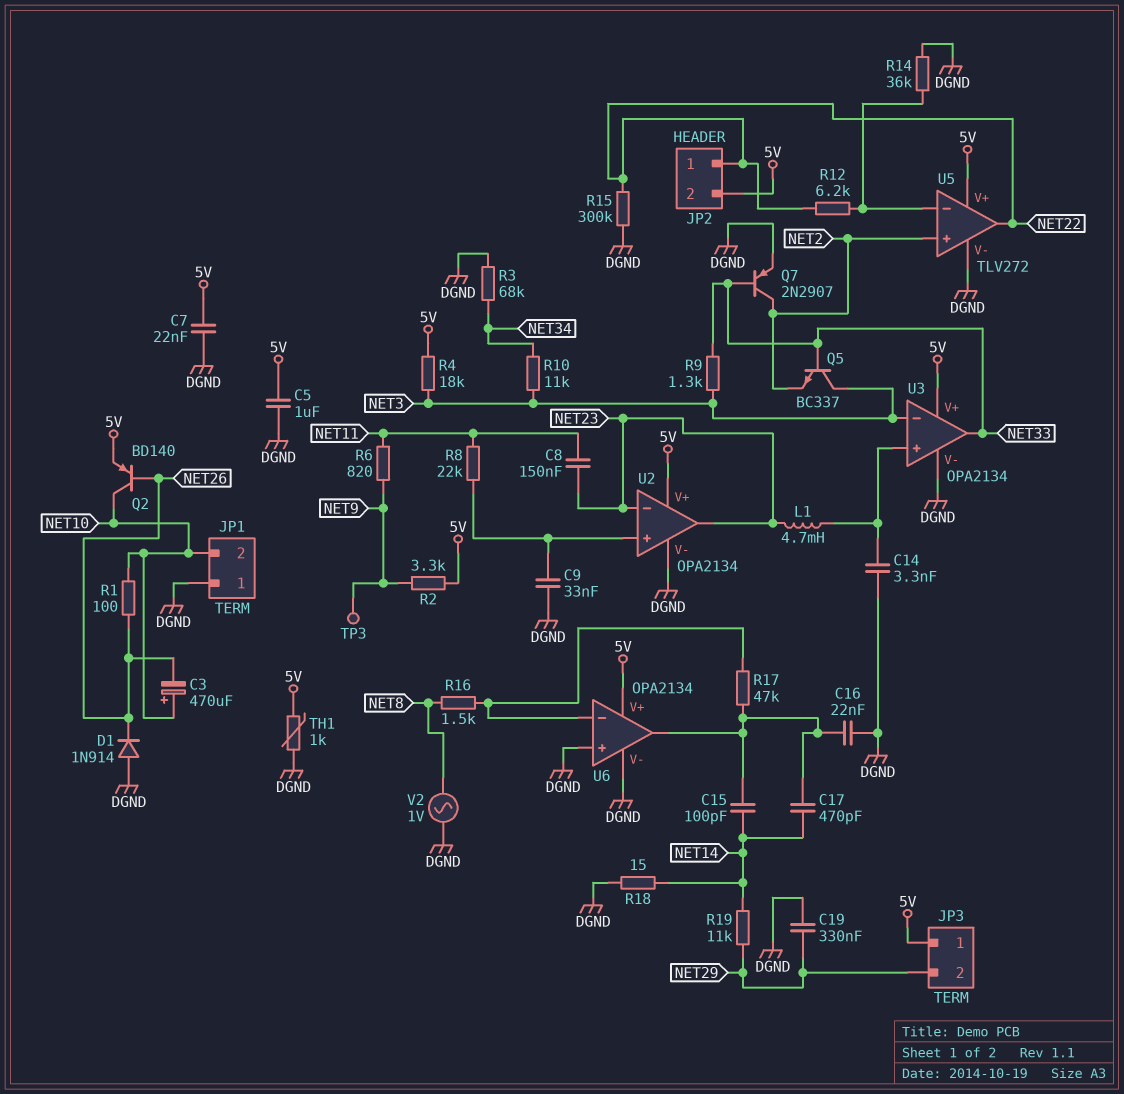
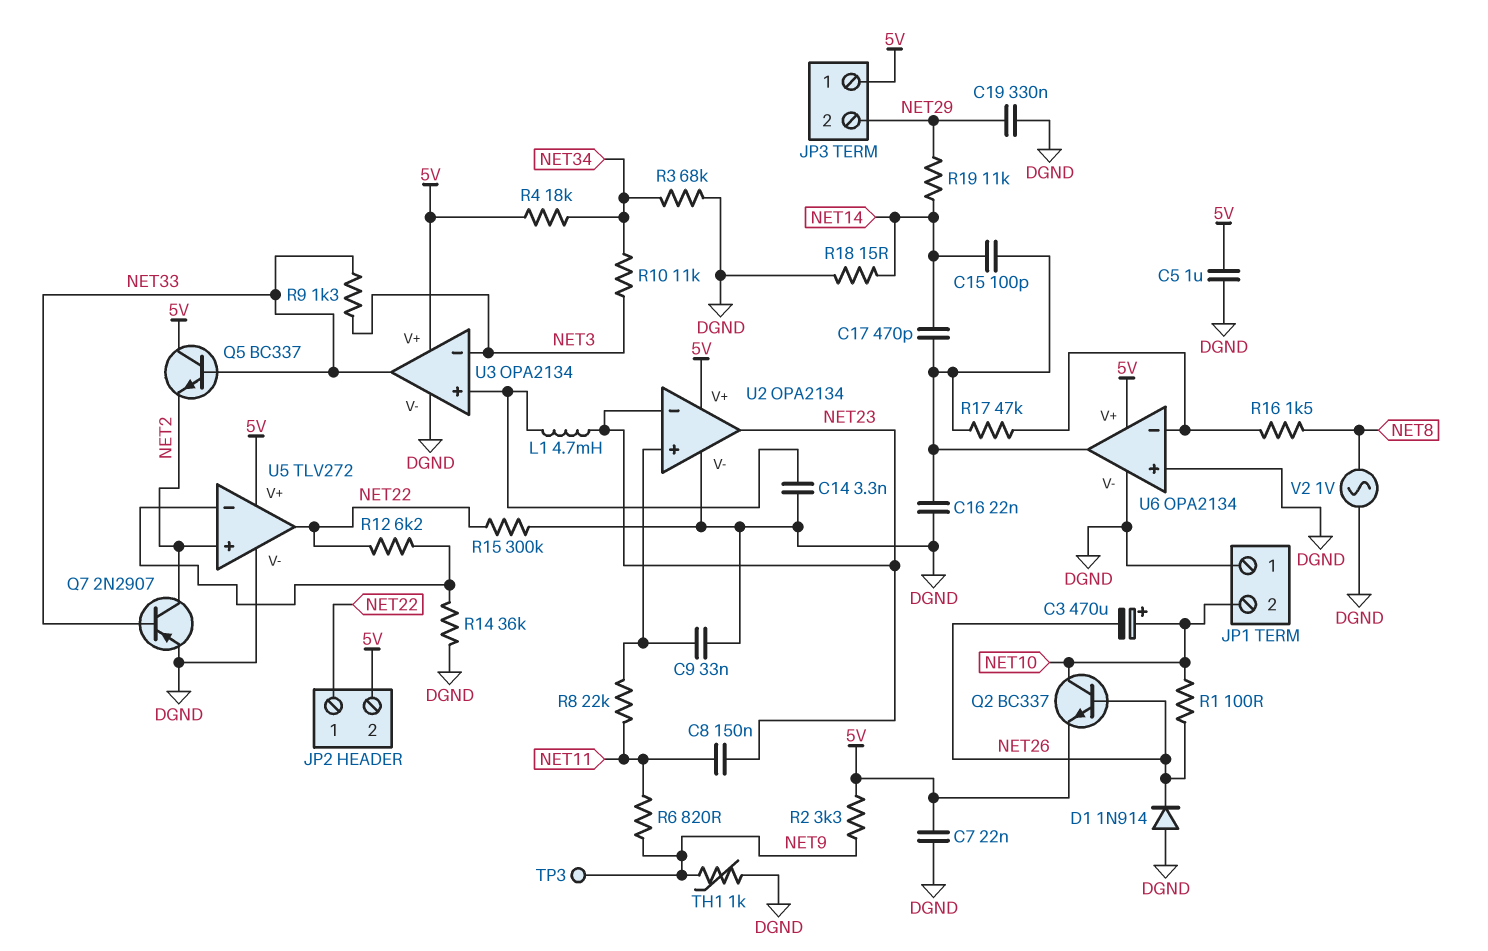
Q2: PNP BD140 (B NET26, C NET10, E 5V) -> NPN BC337 (B NET26, C NET10, E 5V)
Q5: NPN BC337 (B NET33, C NET3, E NET2) -> NPN BC337 (B NET33, C 5V, E NET2)
R4: 18k (5V, NET3) -> 18k (5V, NET34)
TH1: 1k (5V, DGND) -> 1k (DGND, NET9)

